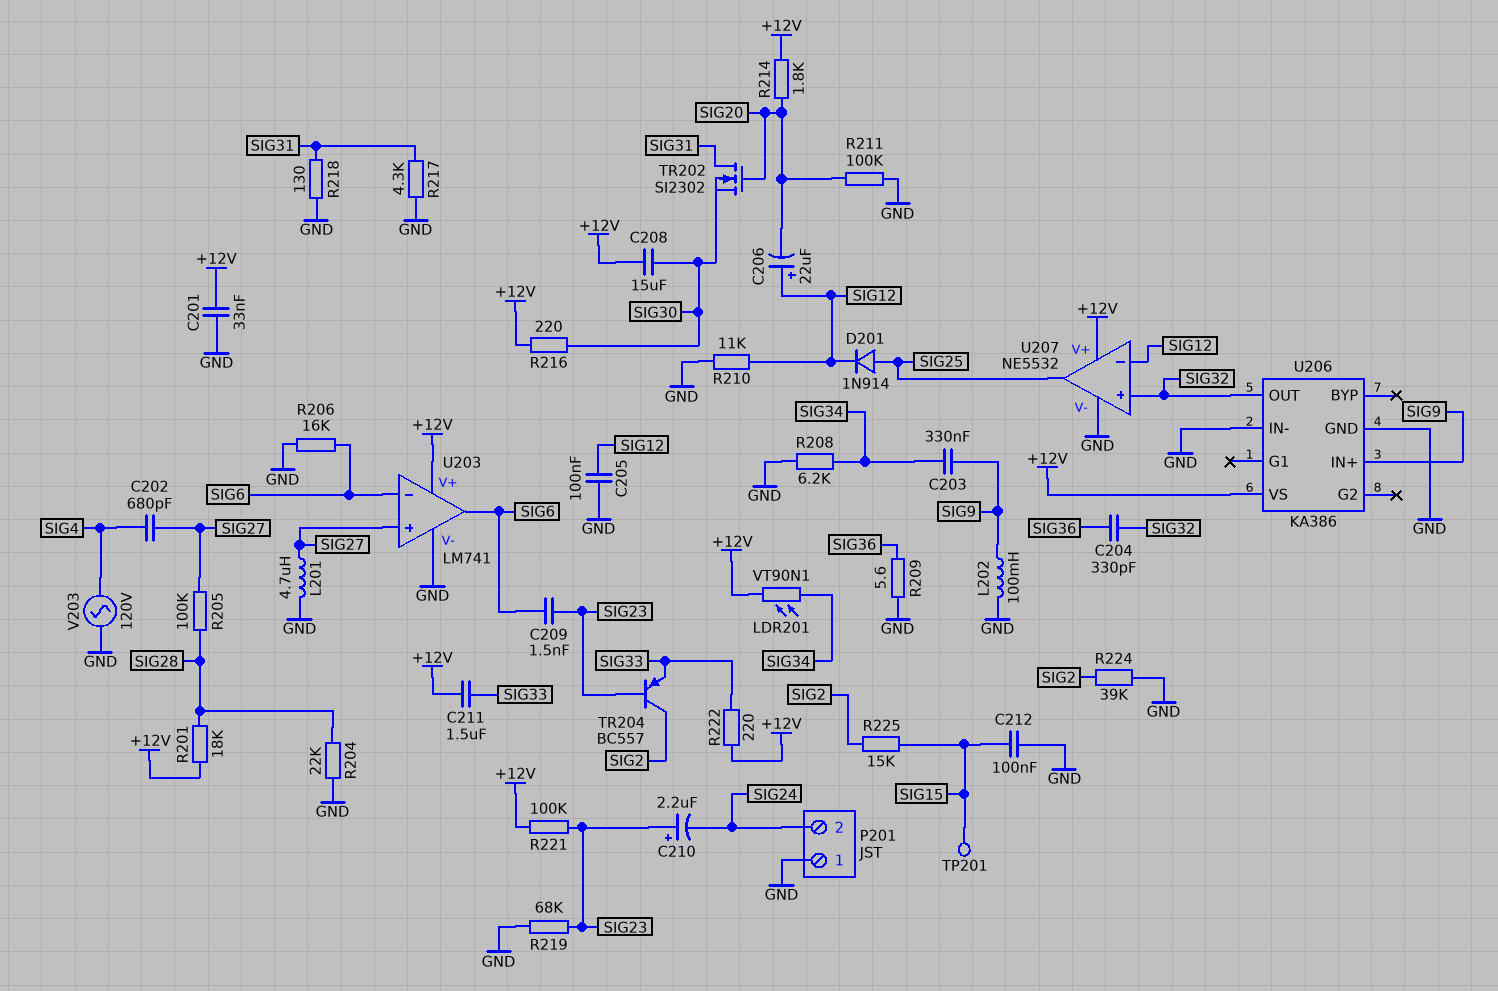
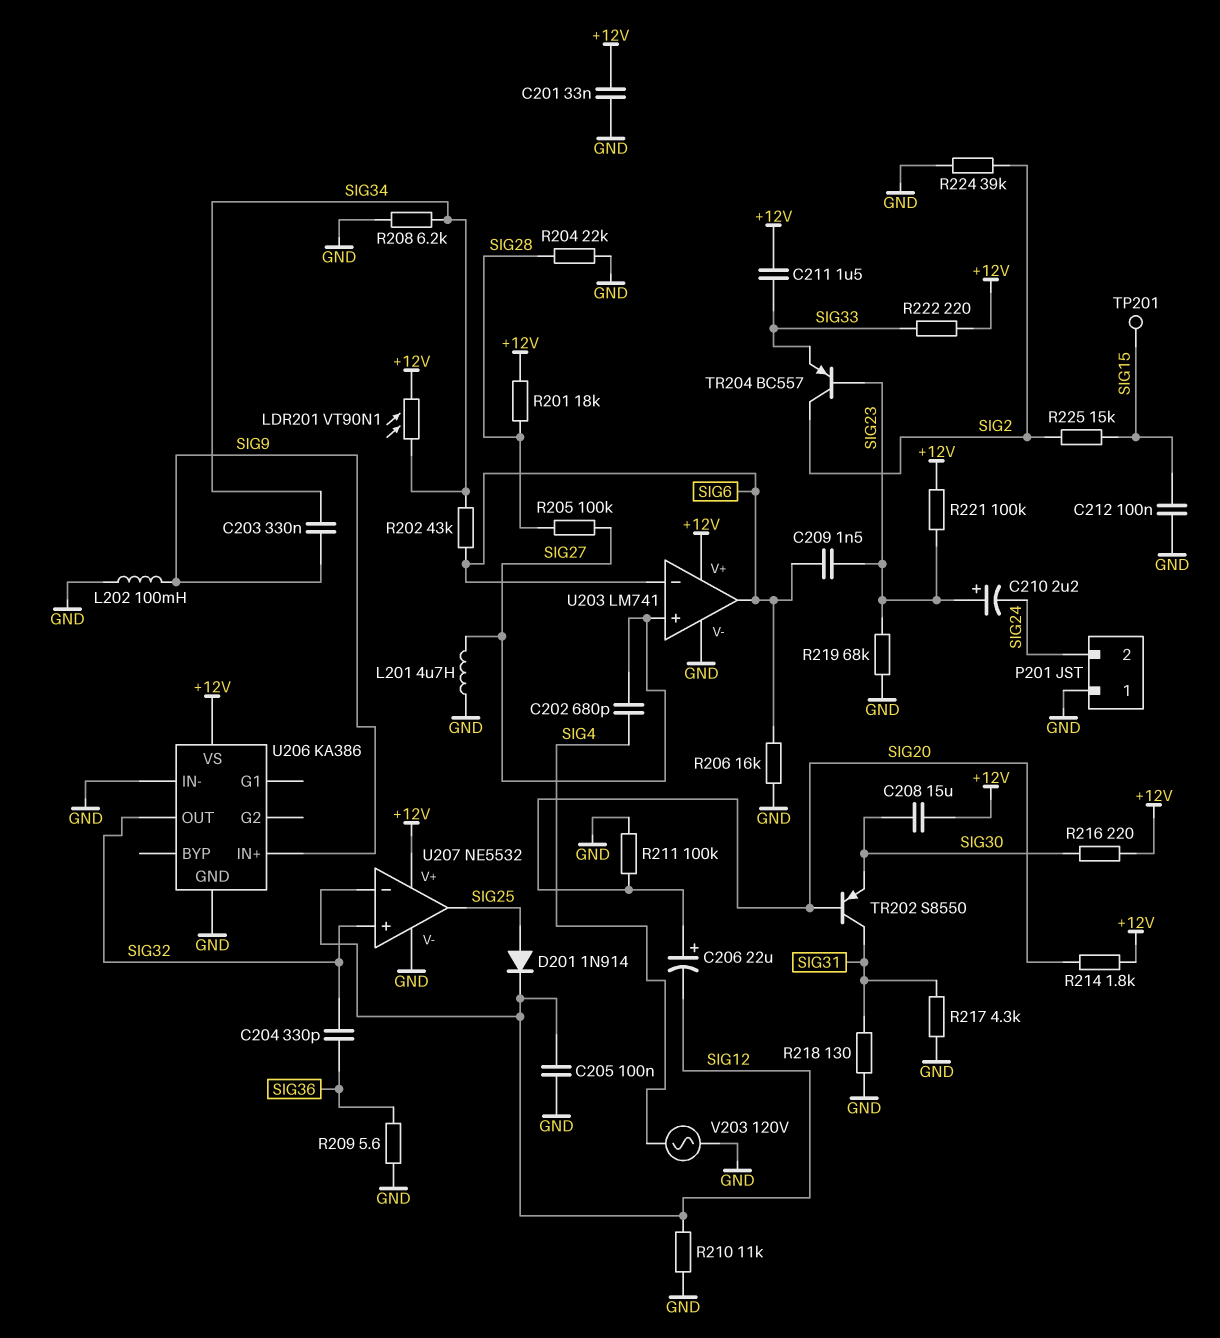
C206: 22uF (plus SIG12, minus SIG20) -> 22uF (plus SIG20, minus SIG12)
R202: none -> 43k (SIG6, SIG34)
TR202: NMOS SI2302 (G SIG20, D SIG31, S SIG30) -> PNP S8550 (B SIG20, C SIG31, E SIG30)

